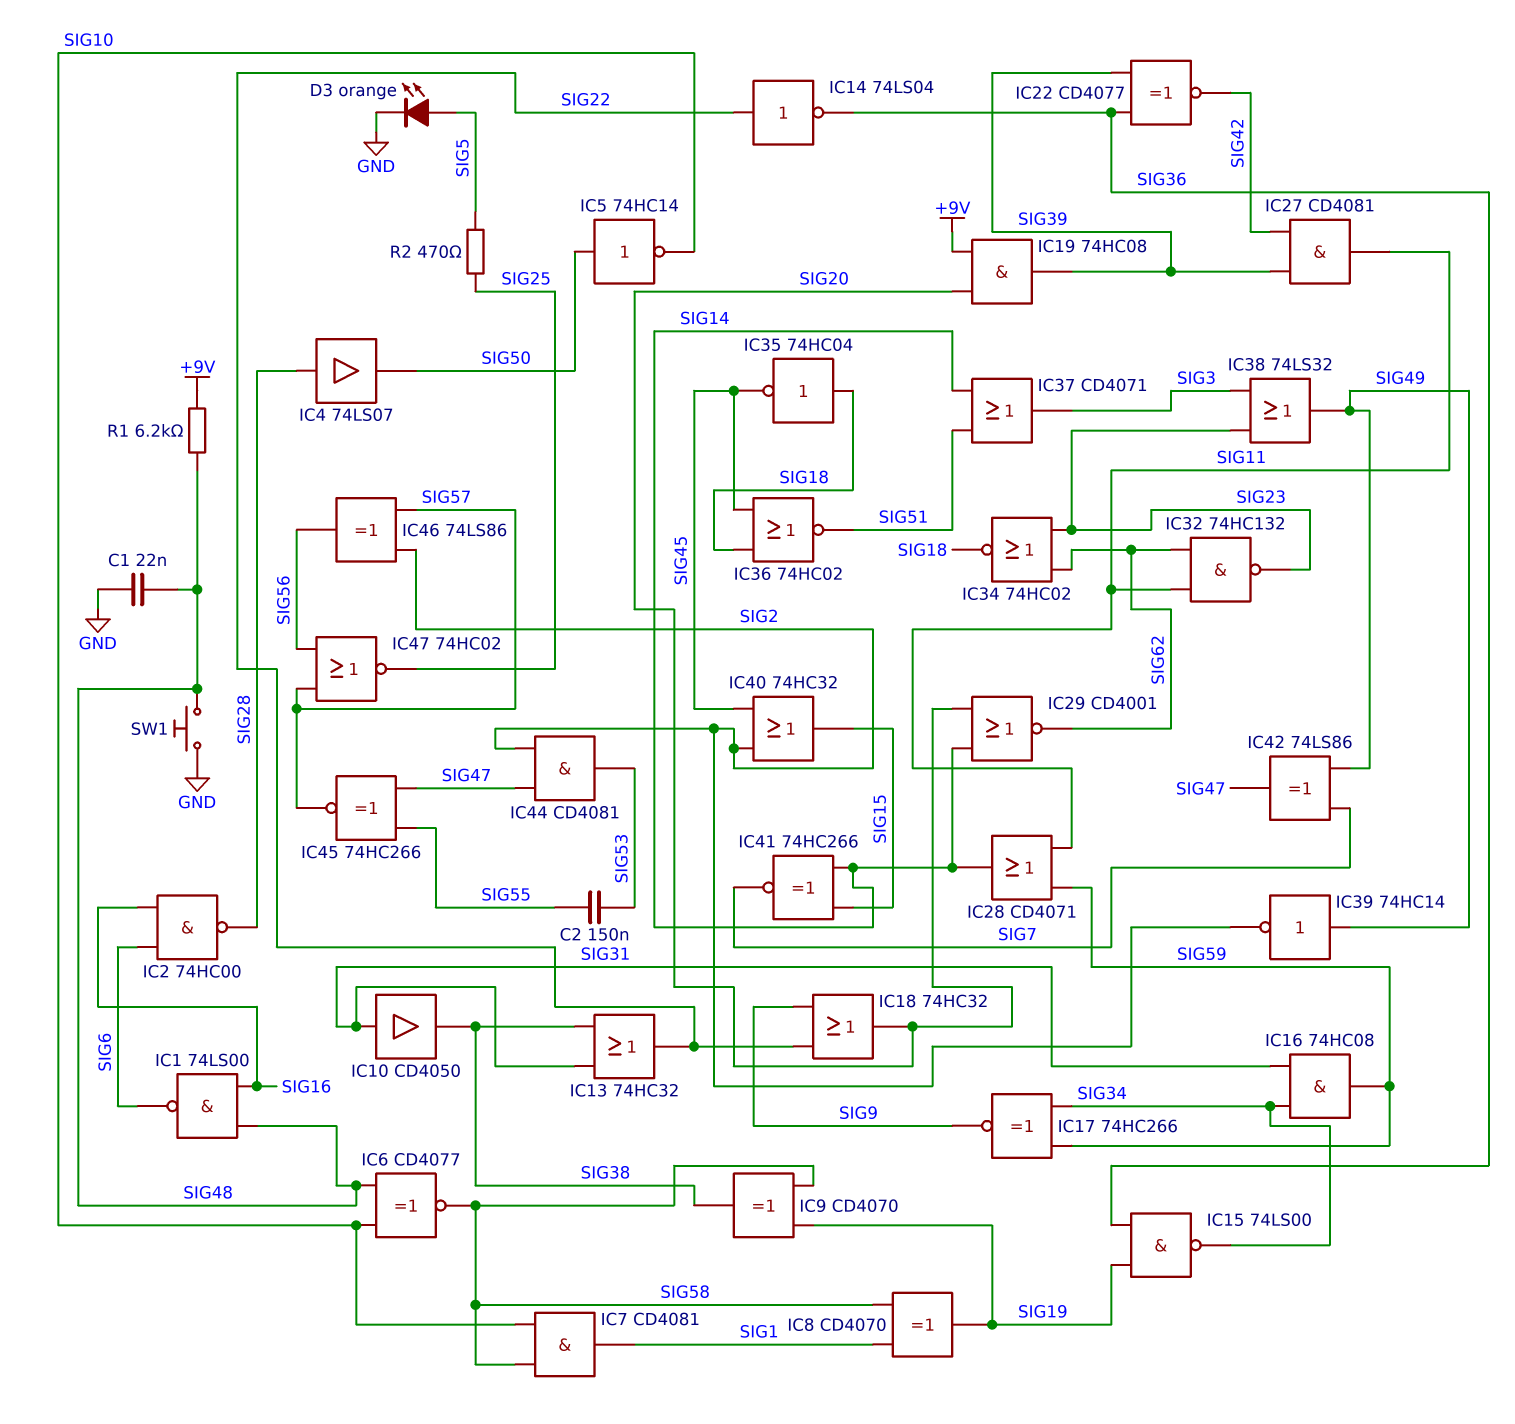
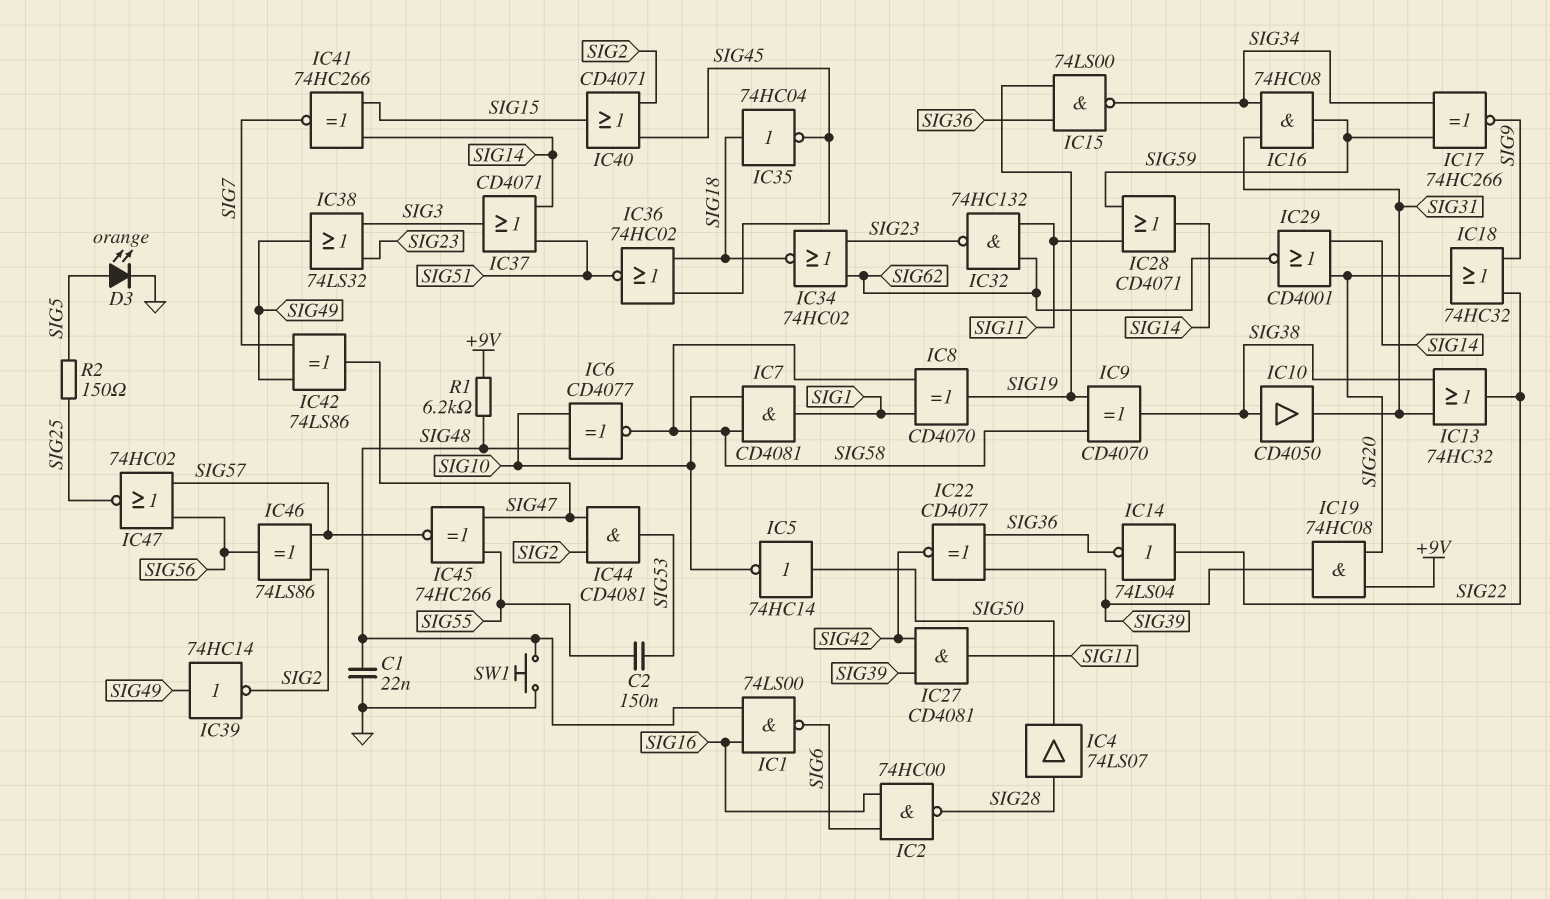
IC10: buffer CD4050 (in SIG31, out SIG38) -> buffer CD4050 (in SIG38, out SIG31)
IC40: OR 74HC32 (in SIG2, in SIG45, out SIG15) -> OR CD4071 (in SIG2, in SIG45, out SIG15)
R2: 470 (SIG5, SIG25) -> 150 (SIG5, SIG25)

